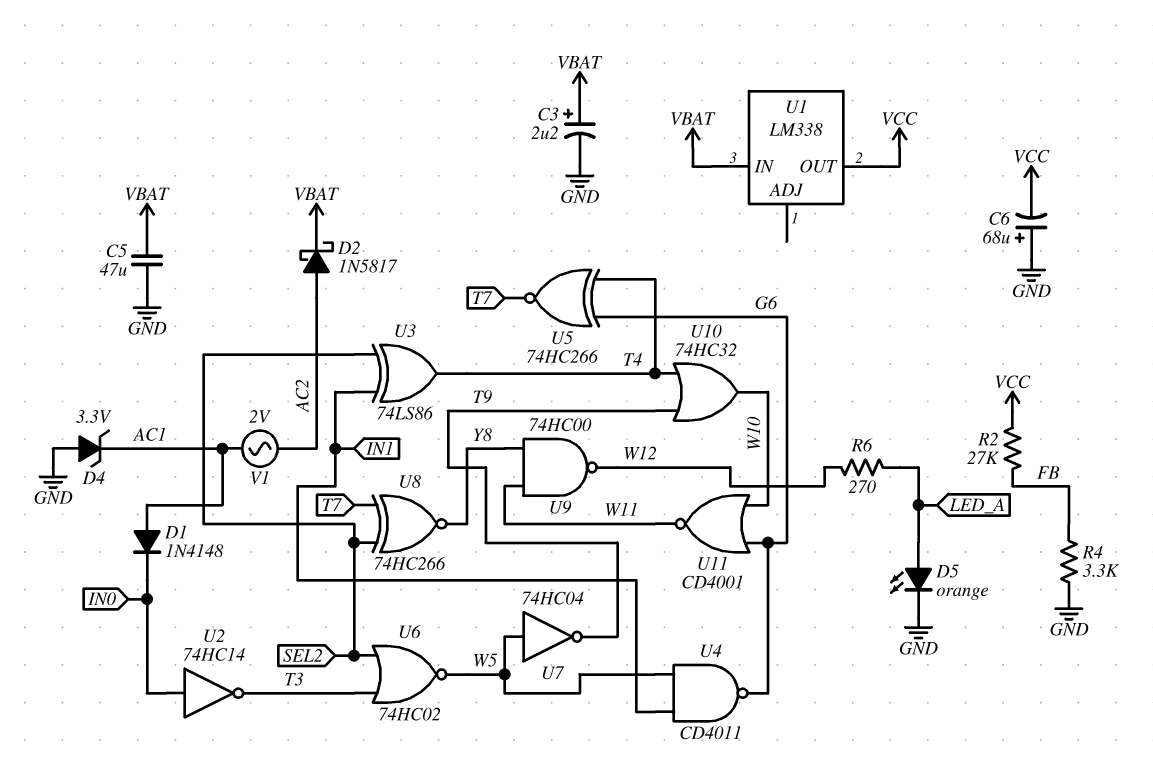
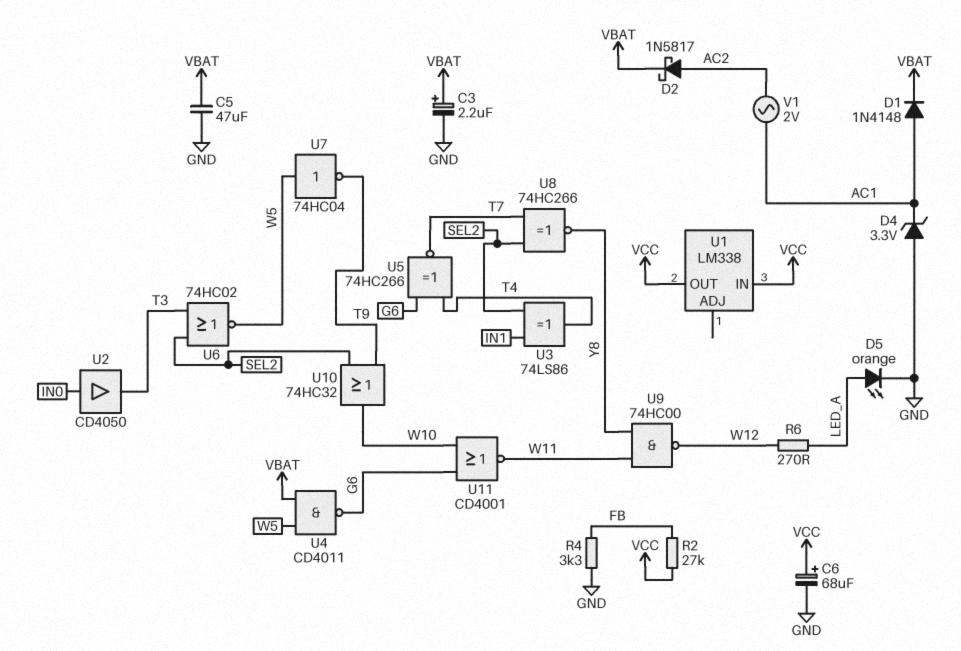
C6: 68uF (plus GND, minus VCC) -> 68uF (plus VCC, minus GND)
D1: diode 1N4148 (A AC1, K IN0) -> diode 1N4148 (A AC1, K VBAT)
U1 pin IN: VBAT -> VCC
U2: NOT 74HC14 (in IN0, out T3) -> buffer CD4050 (in IN0, out T3)
U4: NAND CD4011 (in IN1, in W5, out G6) -> NAND CD4011 (in VBAT, in W5, out G6)
U10: OR 74HC32 (in T4, in T9, out W10) -> OR 74HC32 (in SEL2, in T9, out W10)

